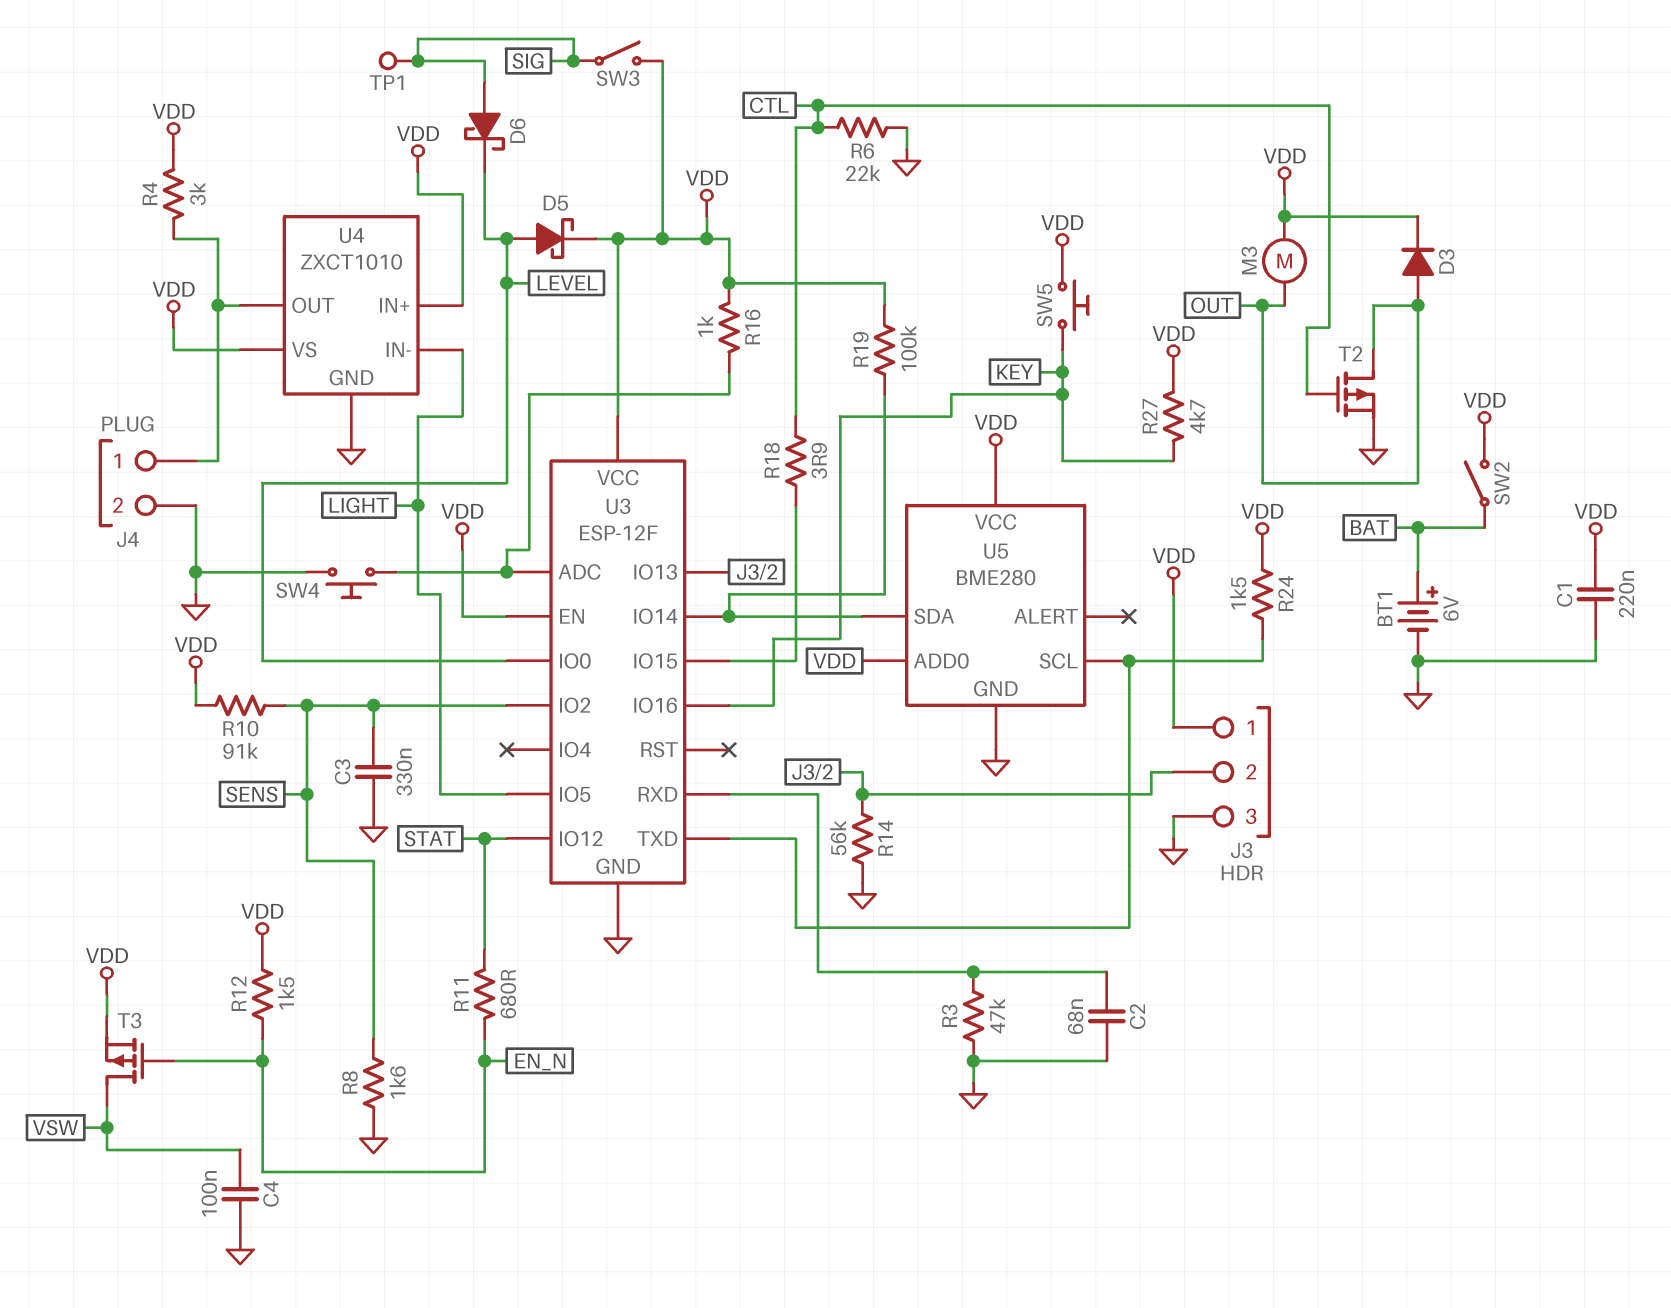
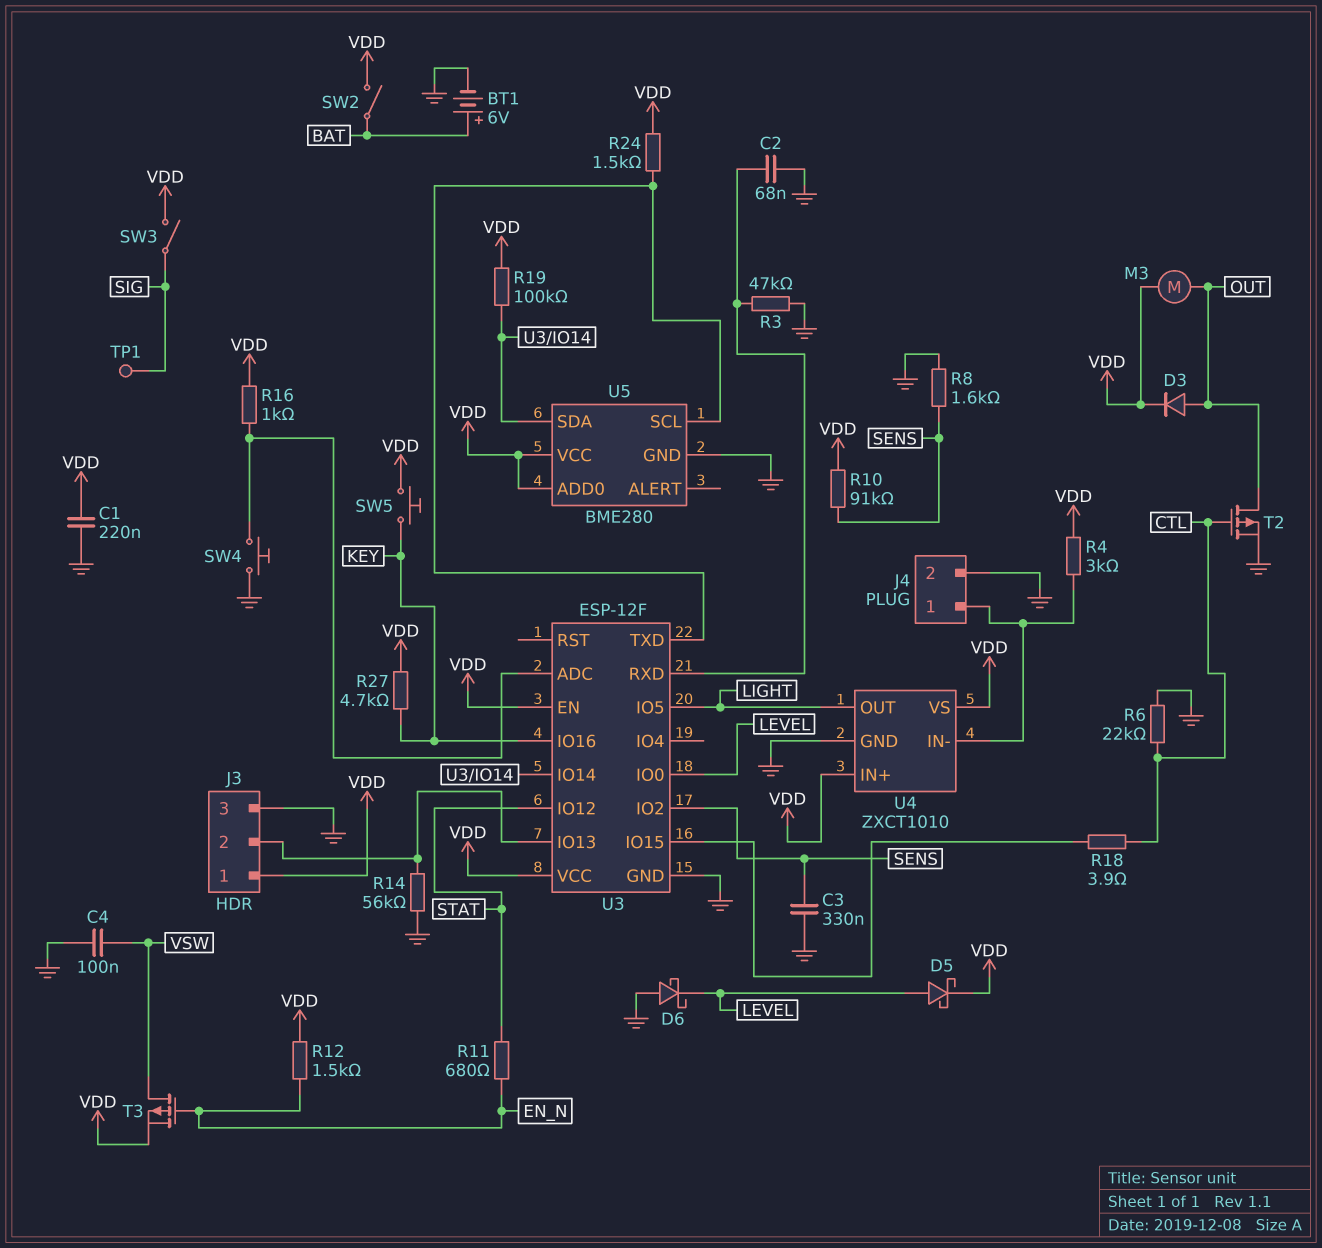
D6: schottky (A SIG, K LEVEL) -> schottky (A GND, K LEVEL)
U4 pin IN-: LIGHT -> J4/1
U4 pin OUT: J4/1 -> LIGHT

